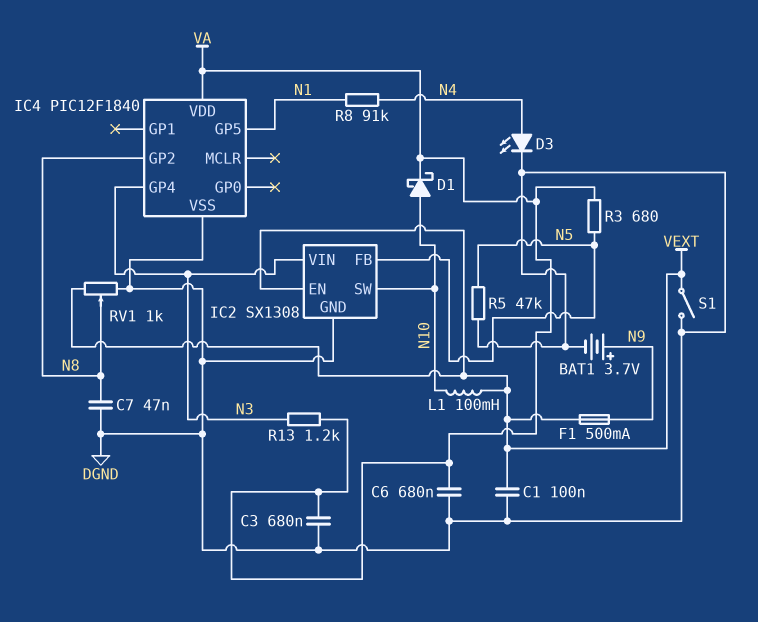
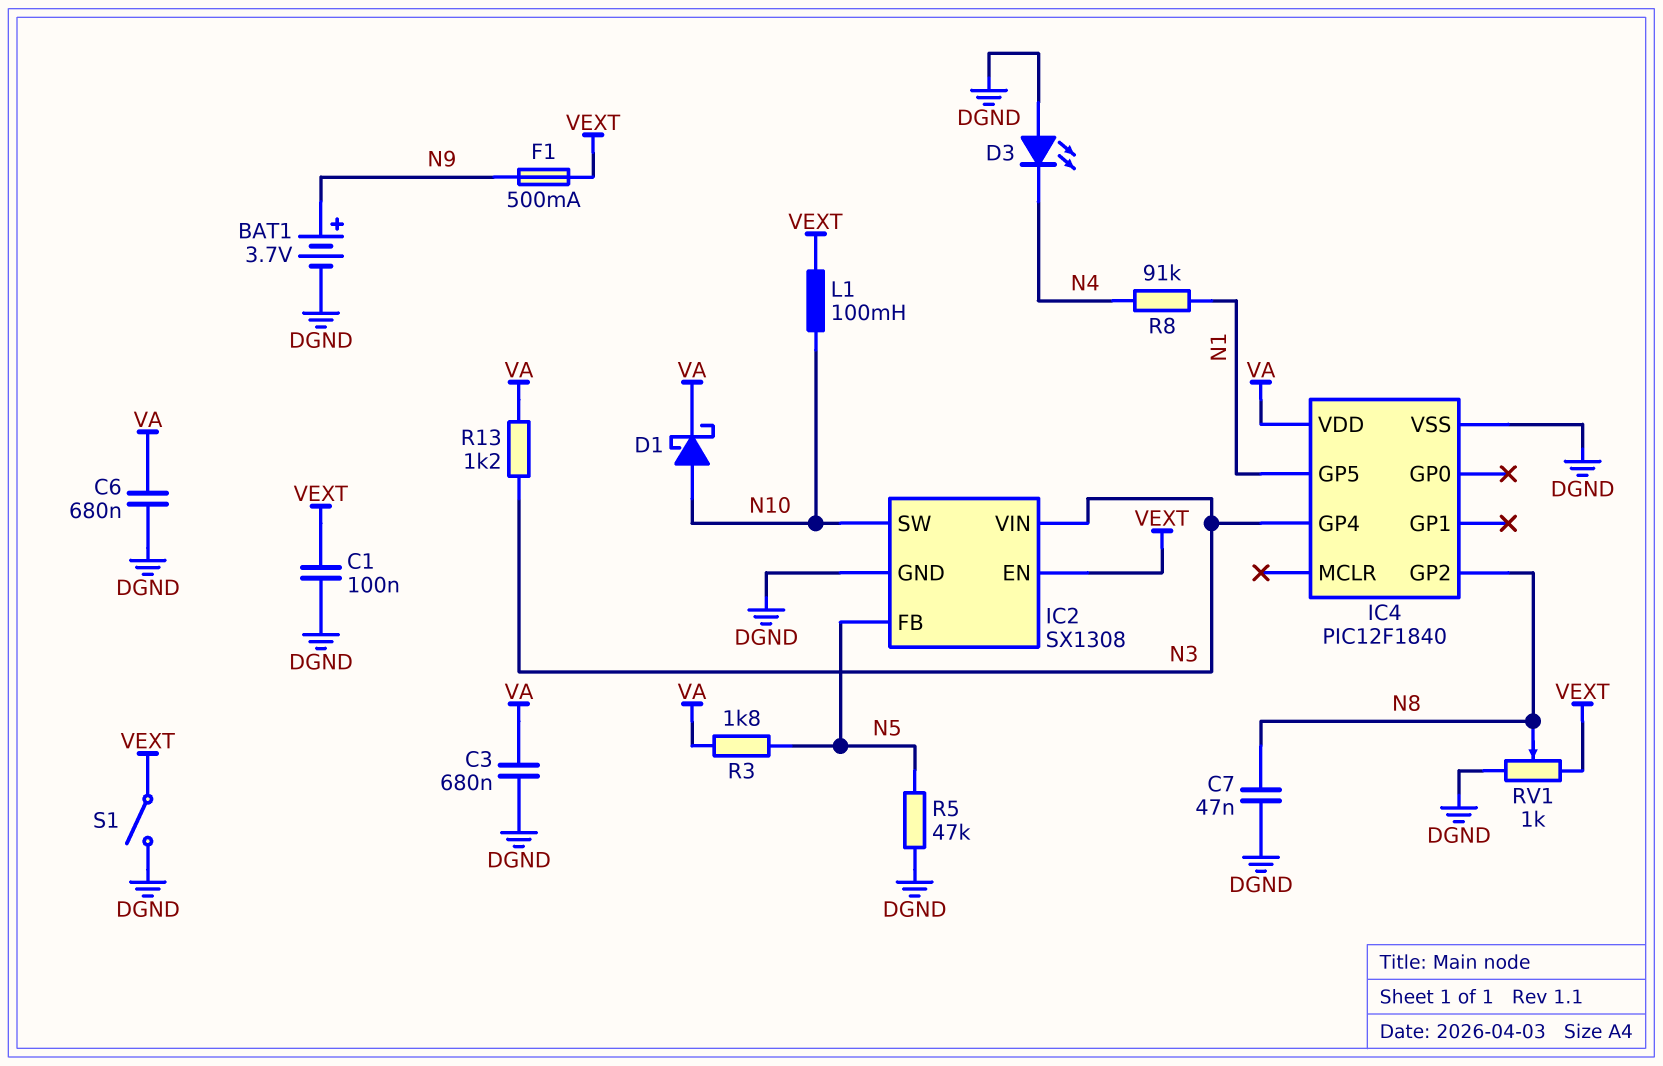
D3: LED (A N4, K DGND) -> LED (A DGND, K N4)
R3: 680 (N5, VA) -> 1.8k (N5, VA)

